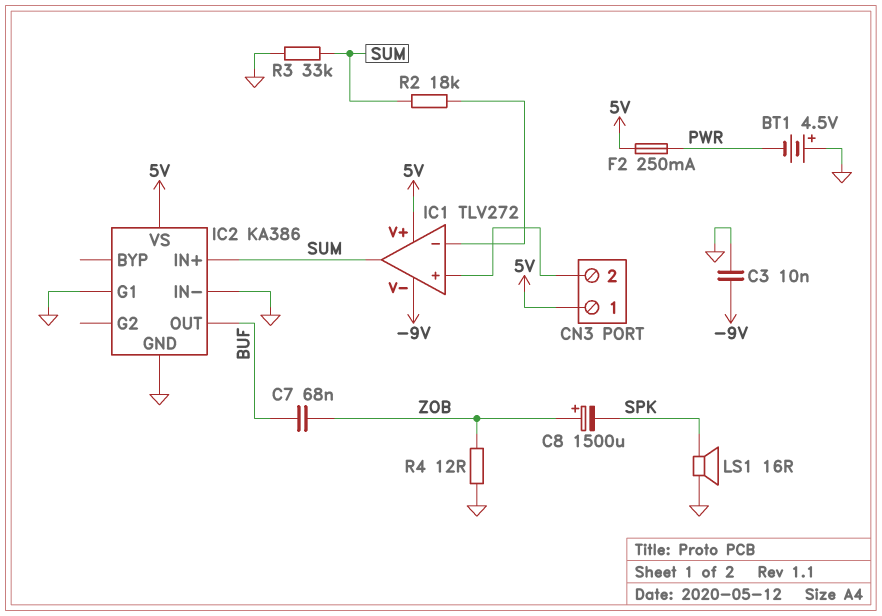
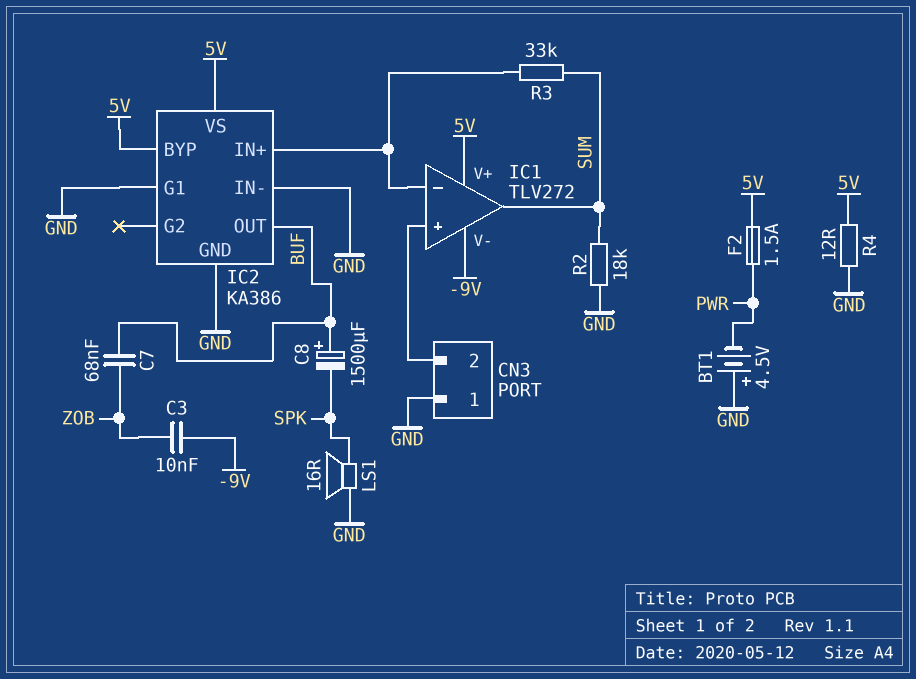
C3: 10nF (-9V, GND) -> 10nF (-9V, ZOB)
C8: 1500uF (plus ZOB, minus SPK) -> 1500uF (plus BUF, minus SPK)
CN3 pin 1: 5V -> GND
F2: 250mA (5V, PWR) -> 1.5A (5V, PWR)
IC2 pin BYP: none -> 5V
IC2 pin IN+: SUM -> IC1/in-
R2: 18k (IC1/in-, SUM) -> 18k (GND, SUM)
R3: 33k (GND, SUM) -> 33k (IC1/in-, SUM)
R4: 12 (GND, ZOB) -> 12 (5V, GND)

